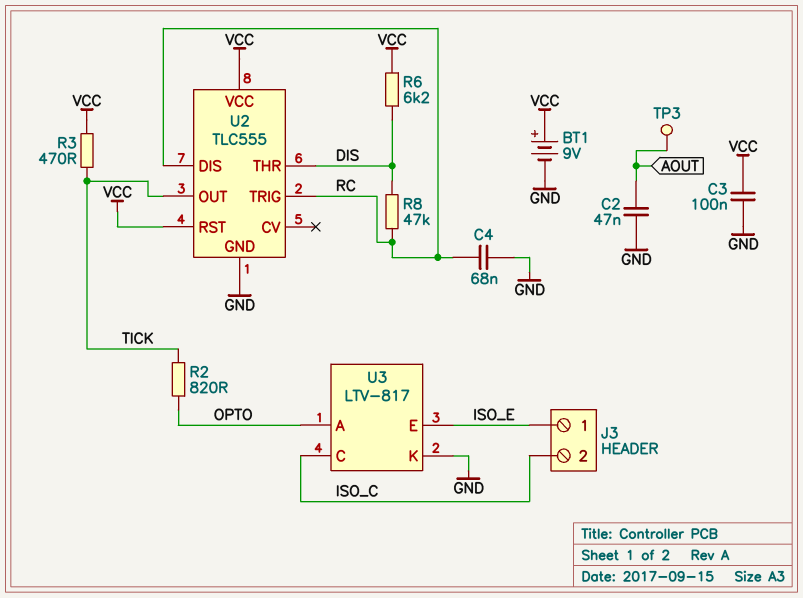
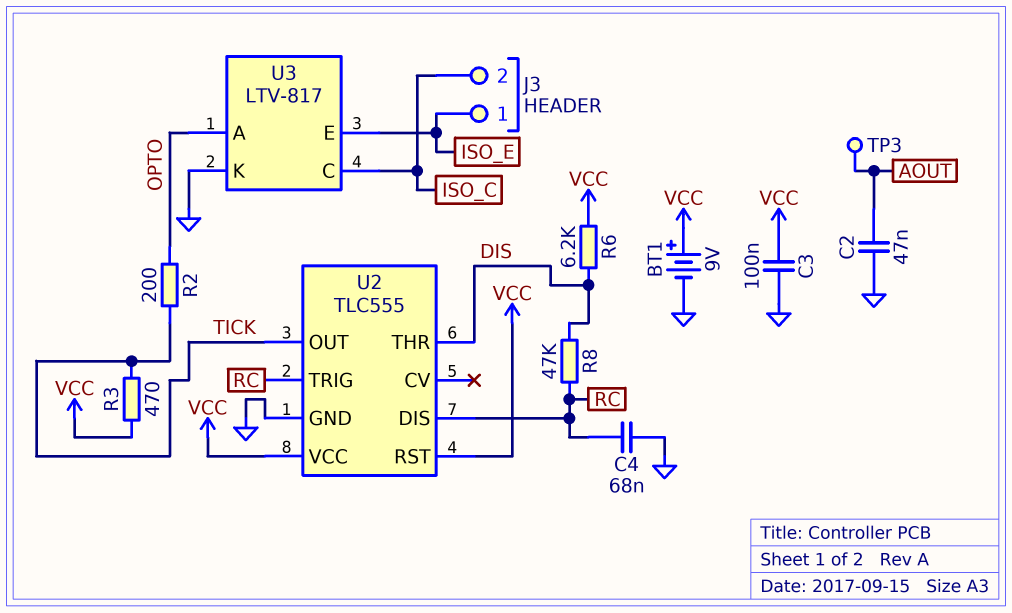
R2: 820 (OPTO, TICK) -> 200 (OPTO, TICK)

